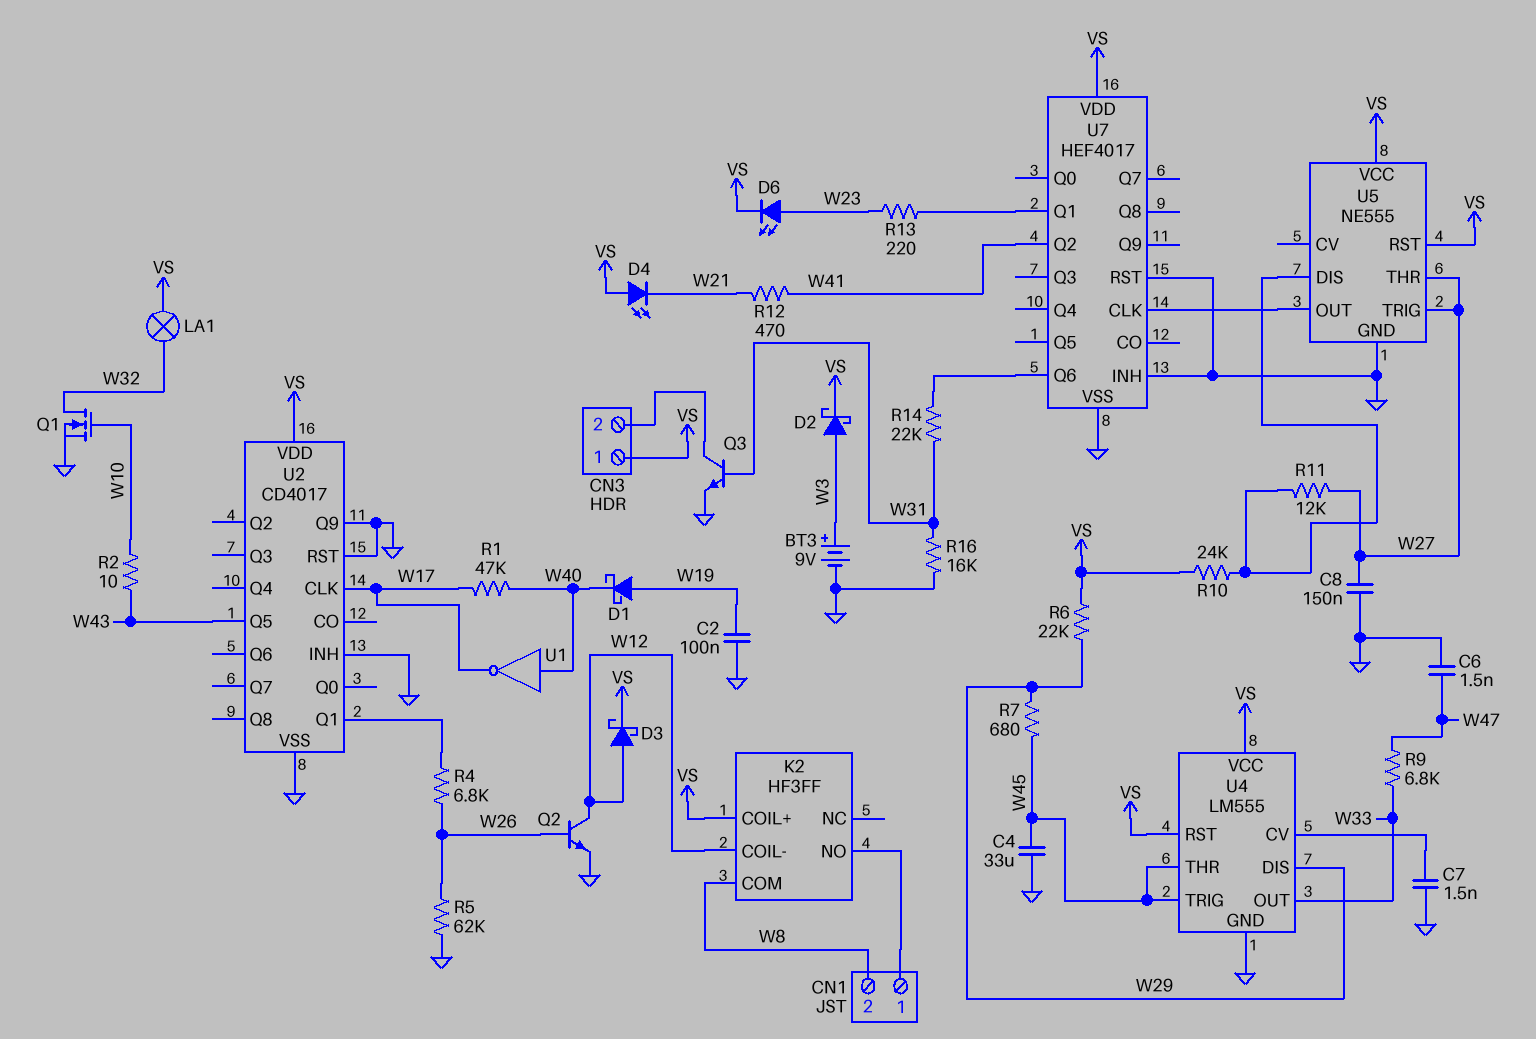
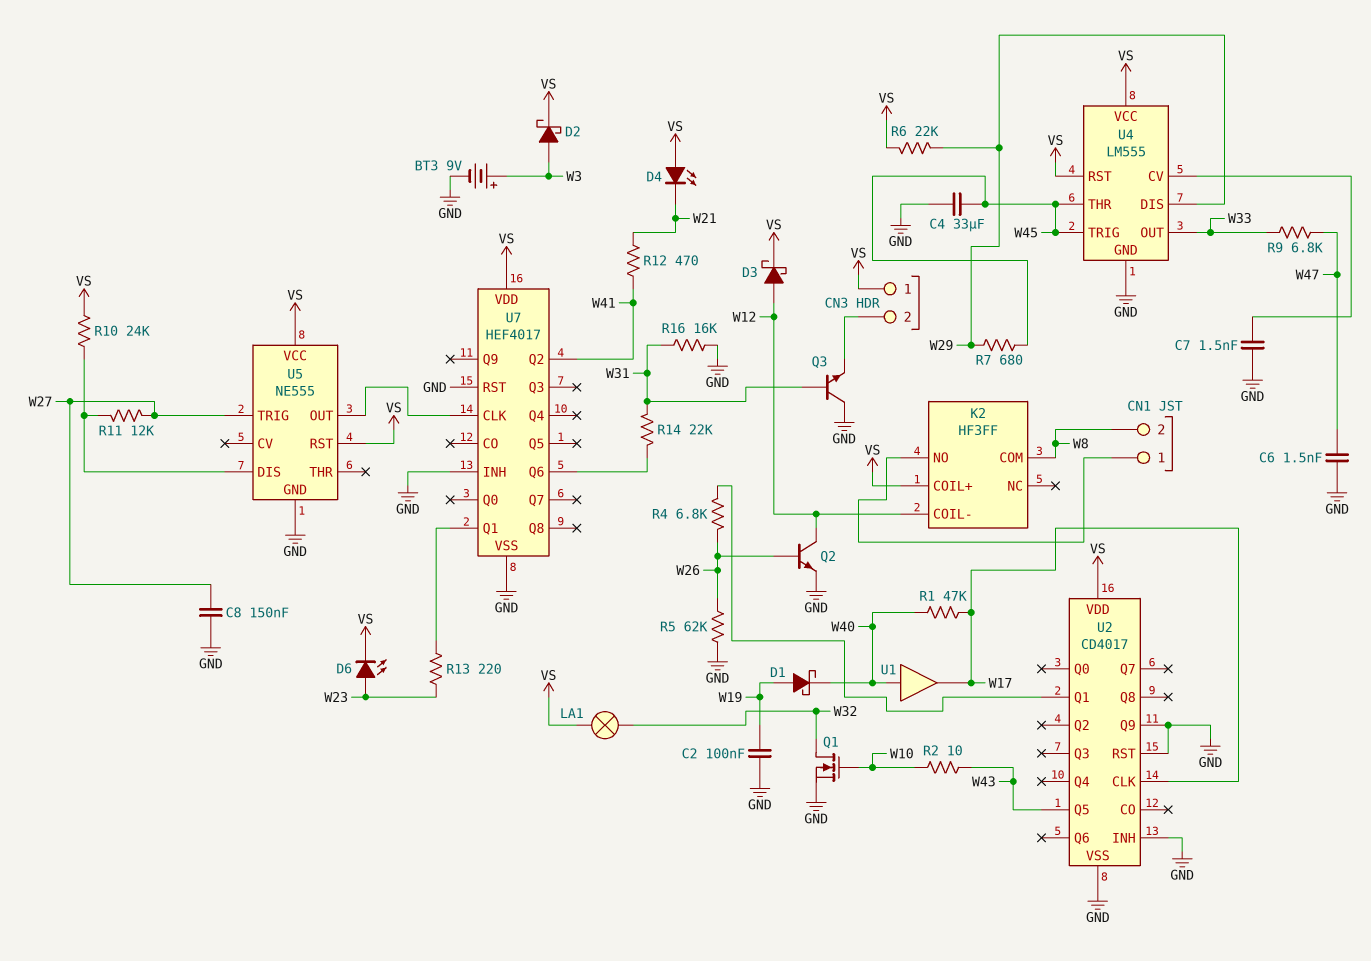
Q3: NPN (B W31, C CN3/2, E GND) -> NPN (B W31, C GND, E CN3/2)
U1: NOT (in W40, out W17) -> buffer (in W40, out W17)
U5 pin THR: W27 -> none

